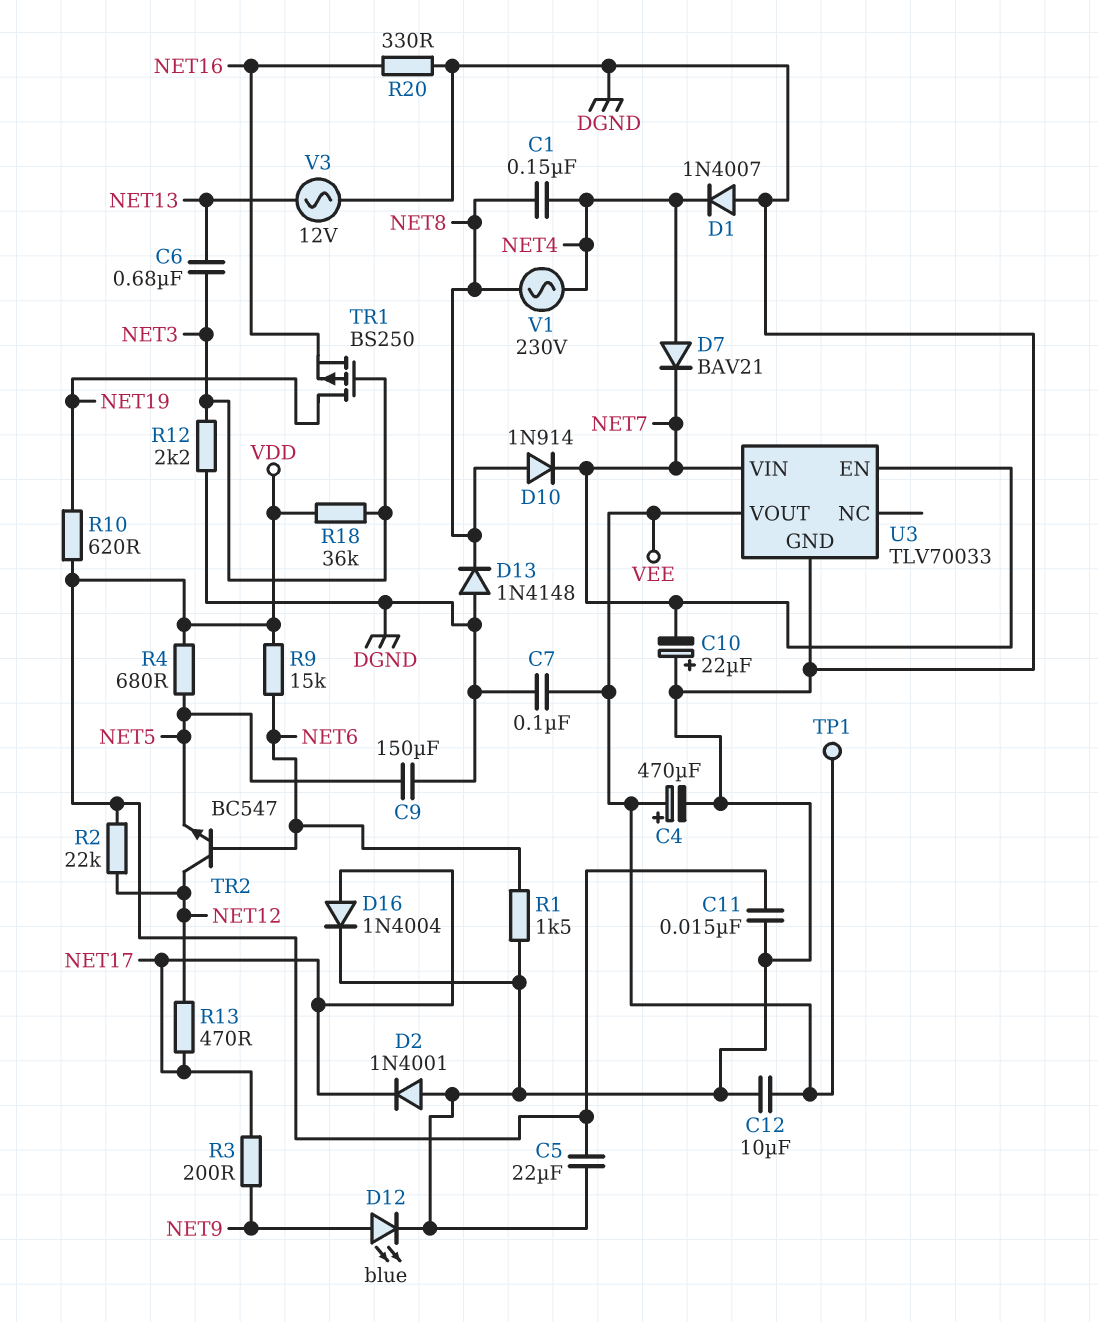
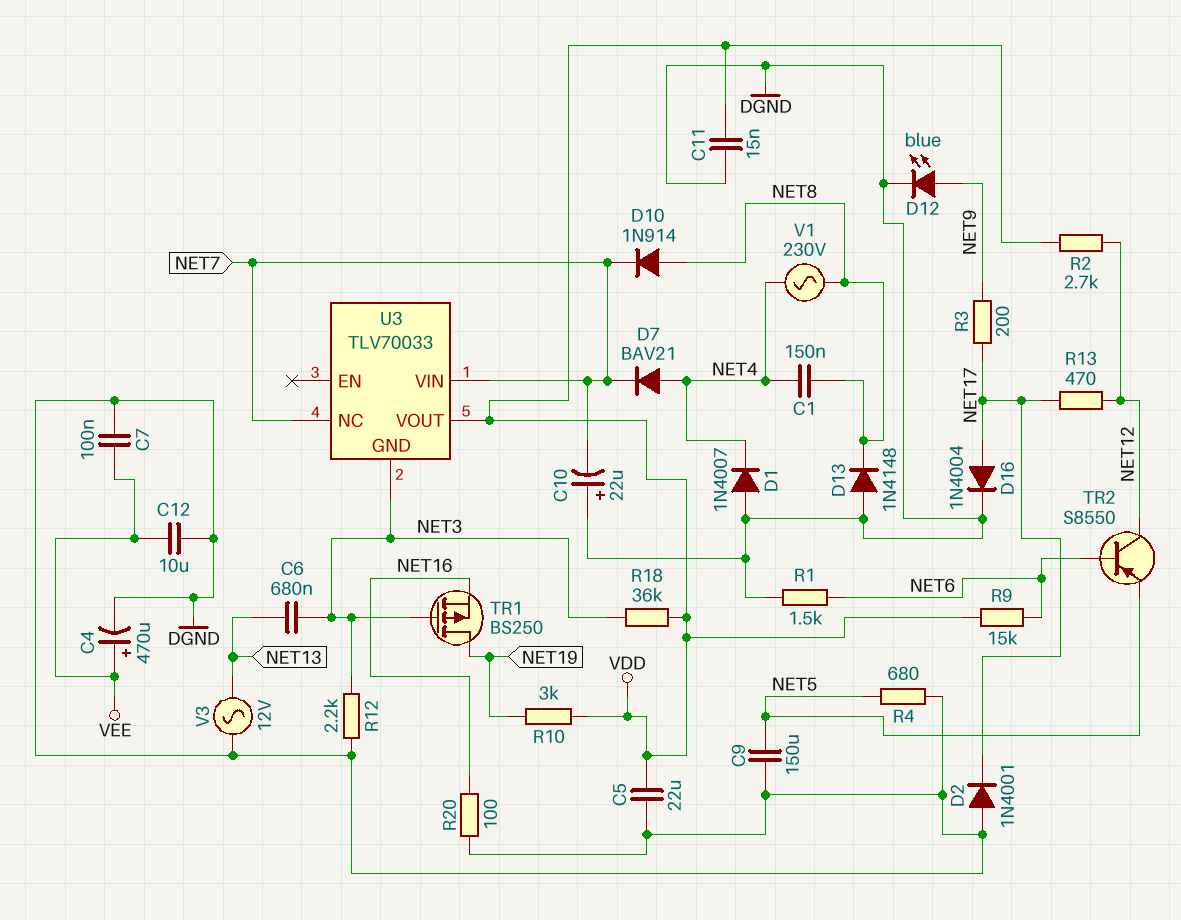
R2: 22k (NET12, VDD) -> 2.7k (NET12, VDD)
R4: 680 (NET5, VDD) -> 680 (DGND, NET5)
R10: 620 (NET19, VDD) -> 3k (NET19, VDD)
R20: 330 (DGND, NET16) -> 100 (DGND, NET16)
TP1: test point (VEE) -> none
TR2: NPN BC547 (B NET6, C NET12, E NET5) -> PNP S8550 (B NET6, C NET12, E NET5)
U3 pin EN: NET7 -> none
U3 pin GND: DGND -> NET3
U3 pin NC: none -> NET7
U3 pin VOUT: VEE -> VDD

